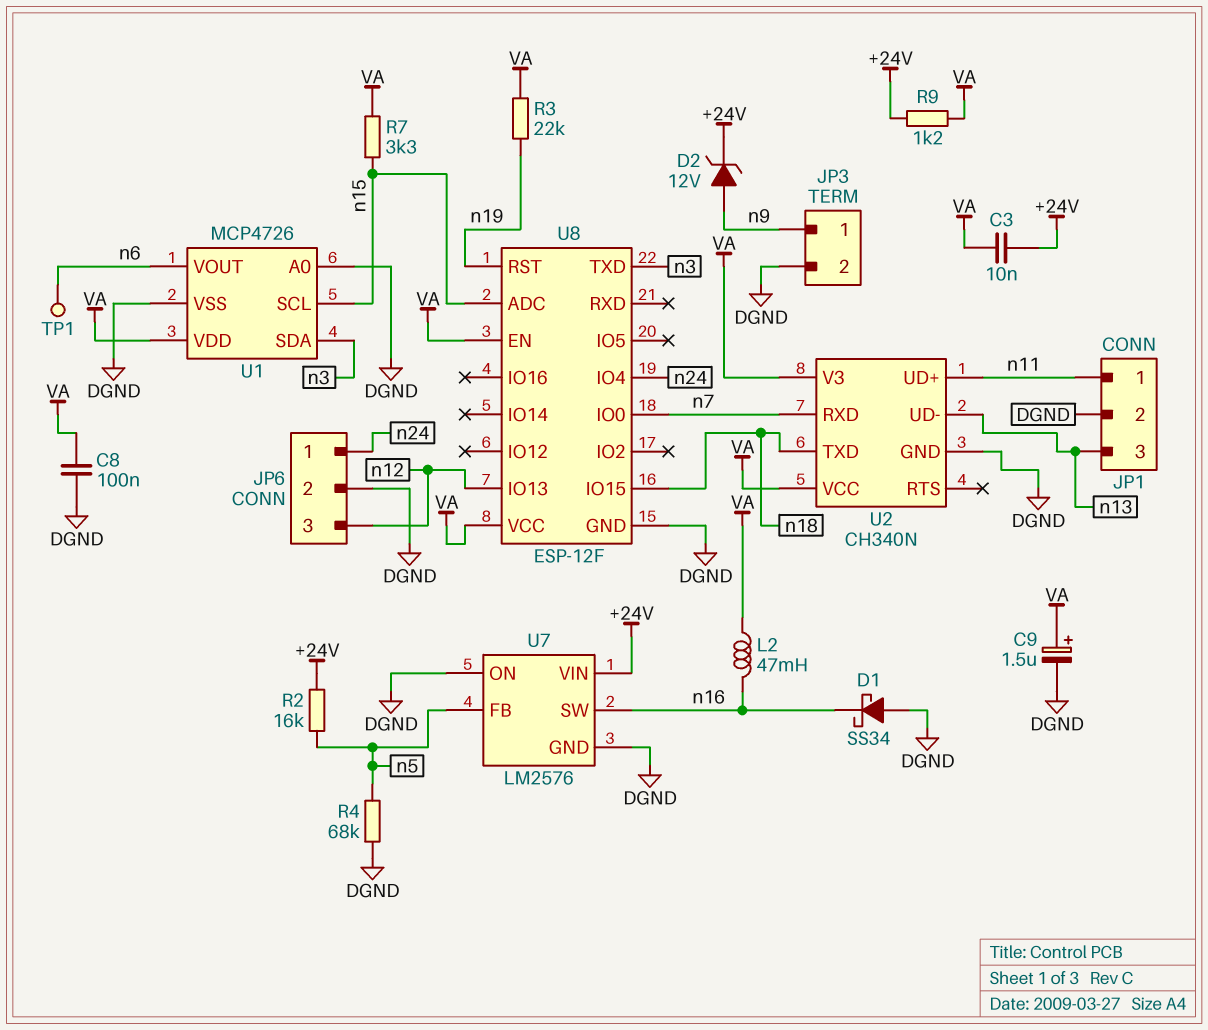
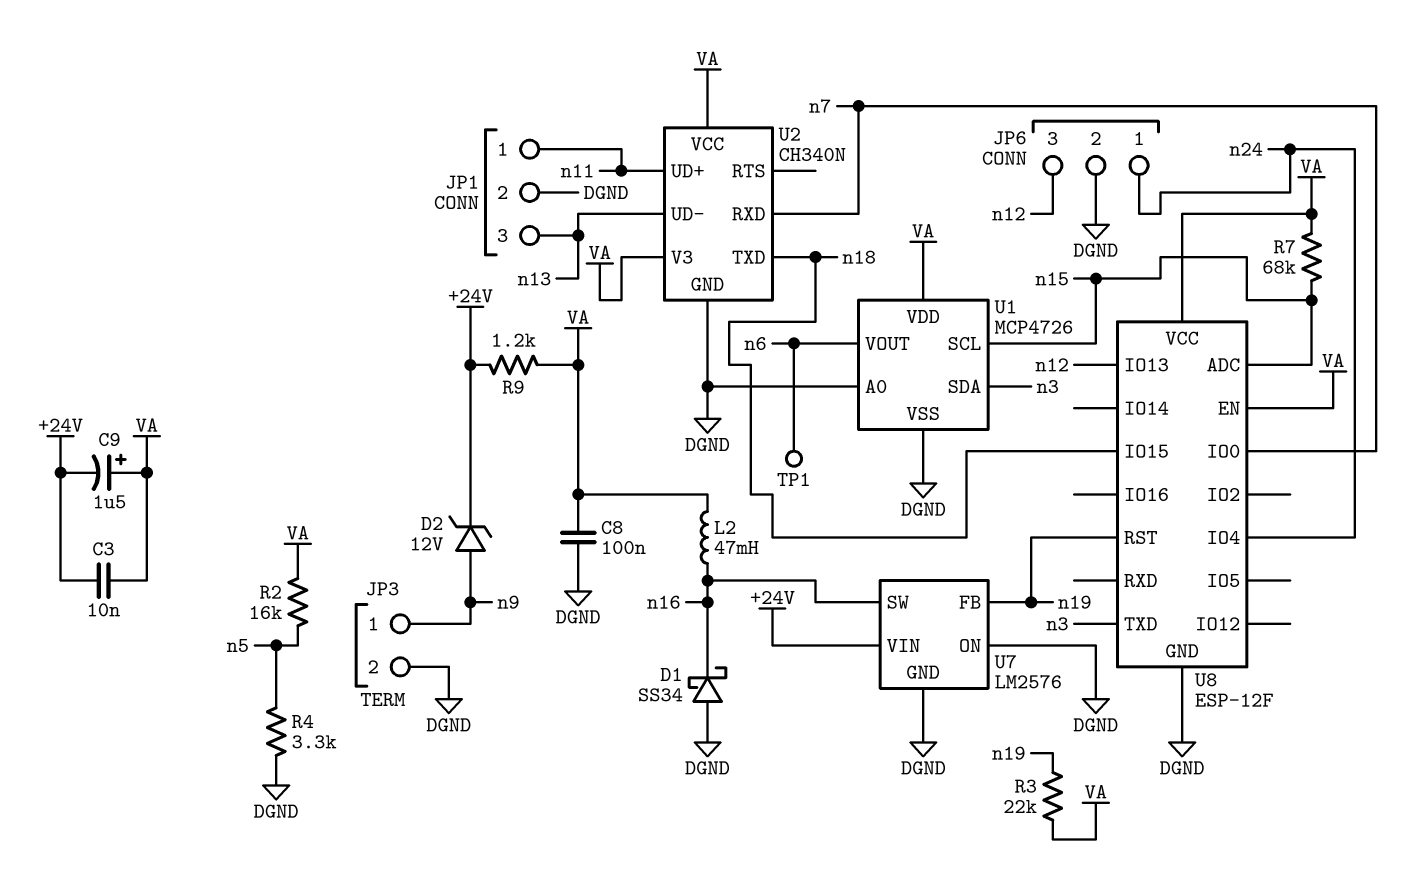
C9: 1.5uF (plus VA, minus DGND) -> 1.5uF (plus VA, minus +24V)
R2: 16k (+24V, n5) -> 16k (VA, n5)
R4: 68k (DGND, n5) -> 3.3k (DGND, n5)
R7: 3.3k (VA, n15) -> 68k (VA, n15)
U7 pin FB: n5 -> n19

